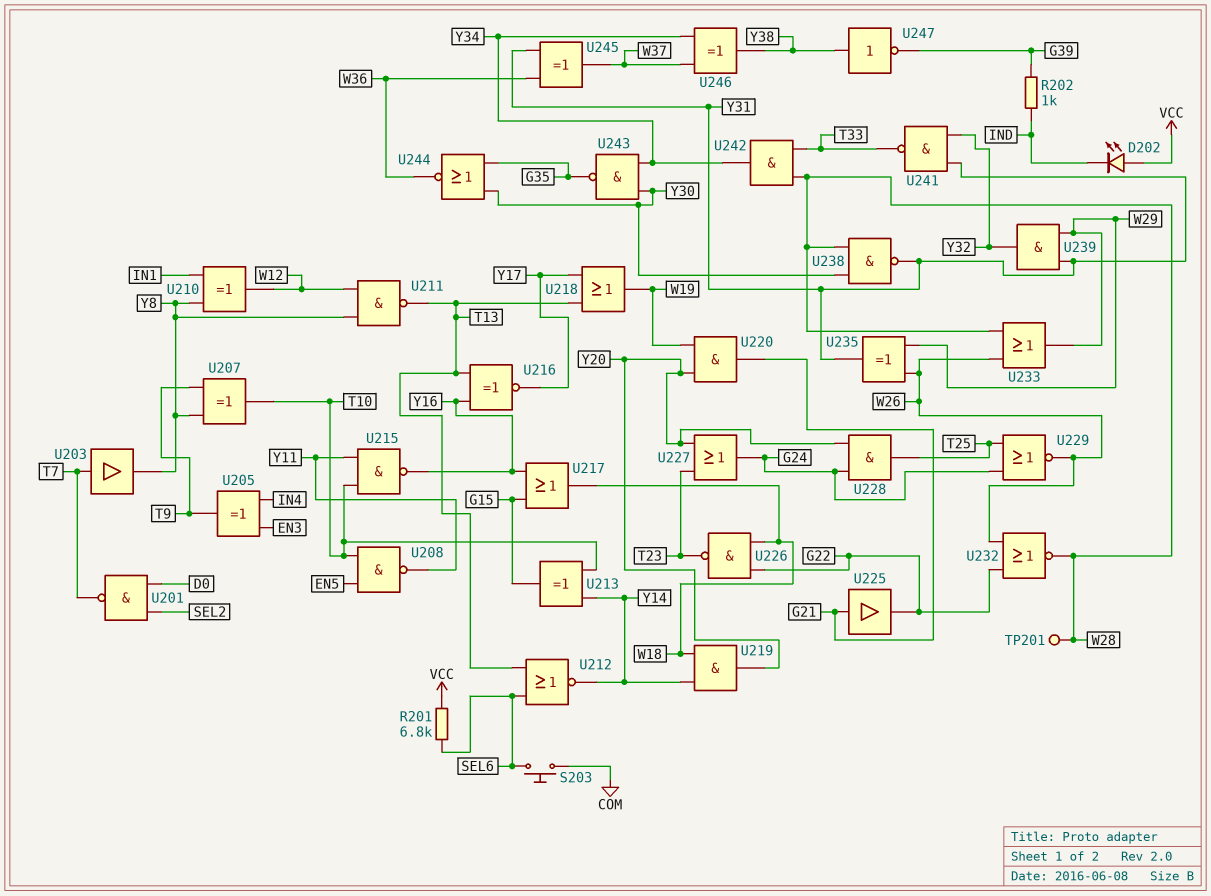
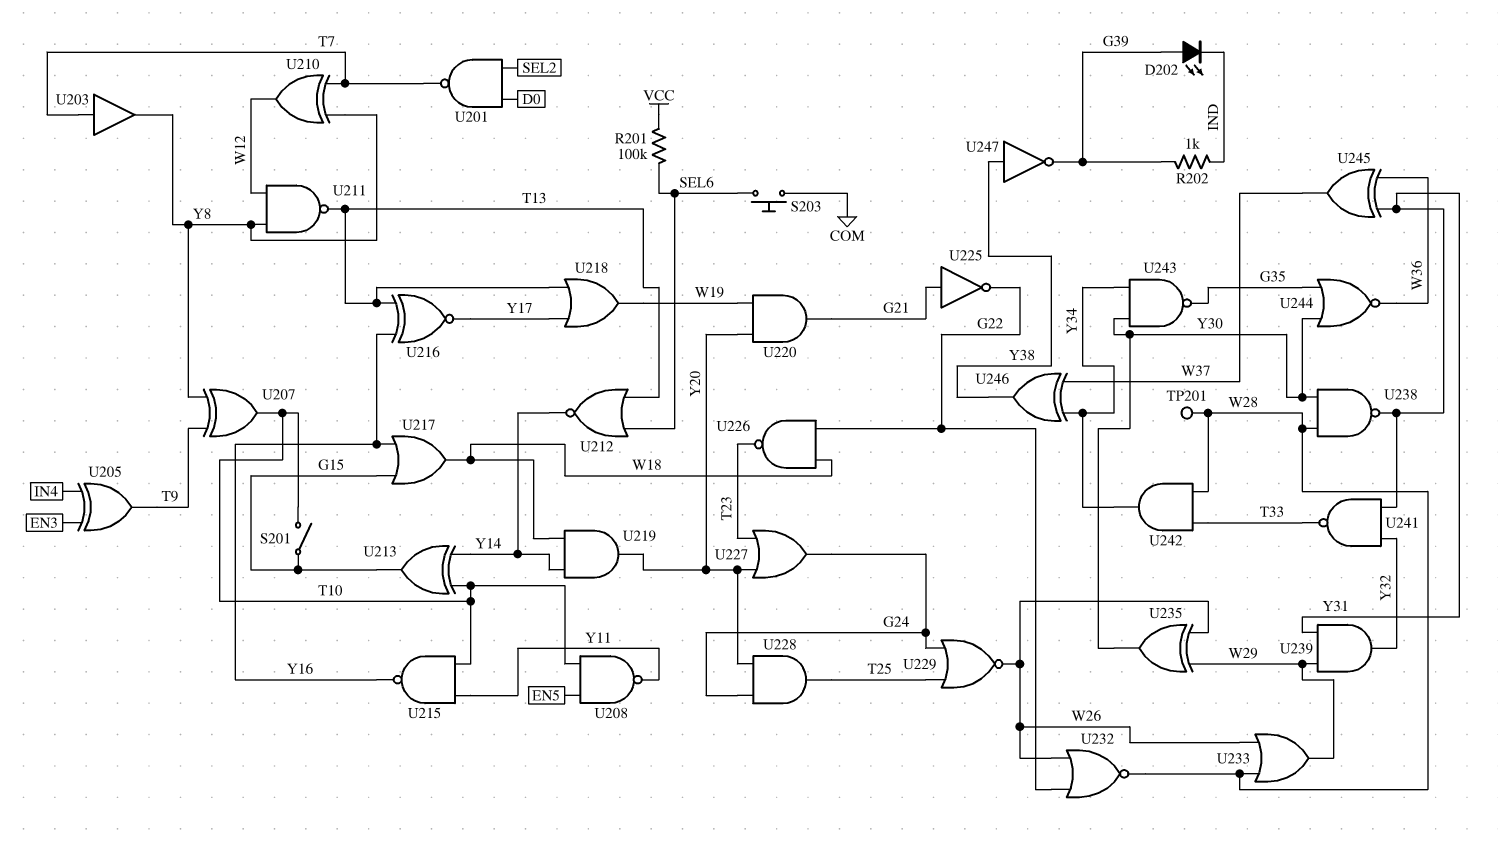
D202: LED (A VCC, K IND) -> LED (A G39, K IND)
R201: 6.8k (SEL6, VCC) -> 100k (SEL6, VCC)
S201: none -> switch (G15, T10)
U210: XOR (in IN1, in Y8, out W12) -> XOR (in T7, in Y8, out W12)
U225: buffer (in G21, out G22) -> NOT (in G21, out G22)
U235: XOR (in W26, in W29, out Y31) -> XOR (in W26, in W29, out Y30)

